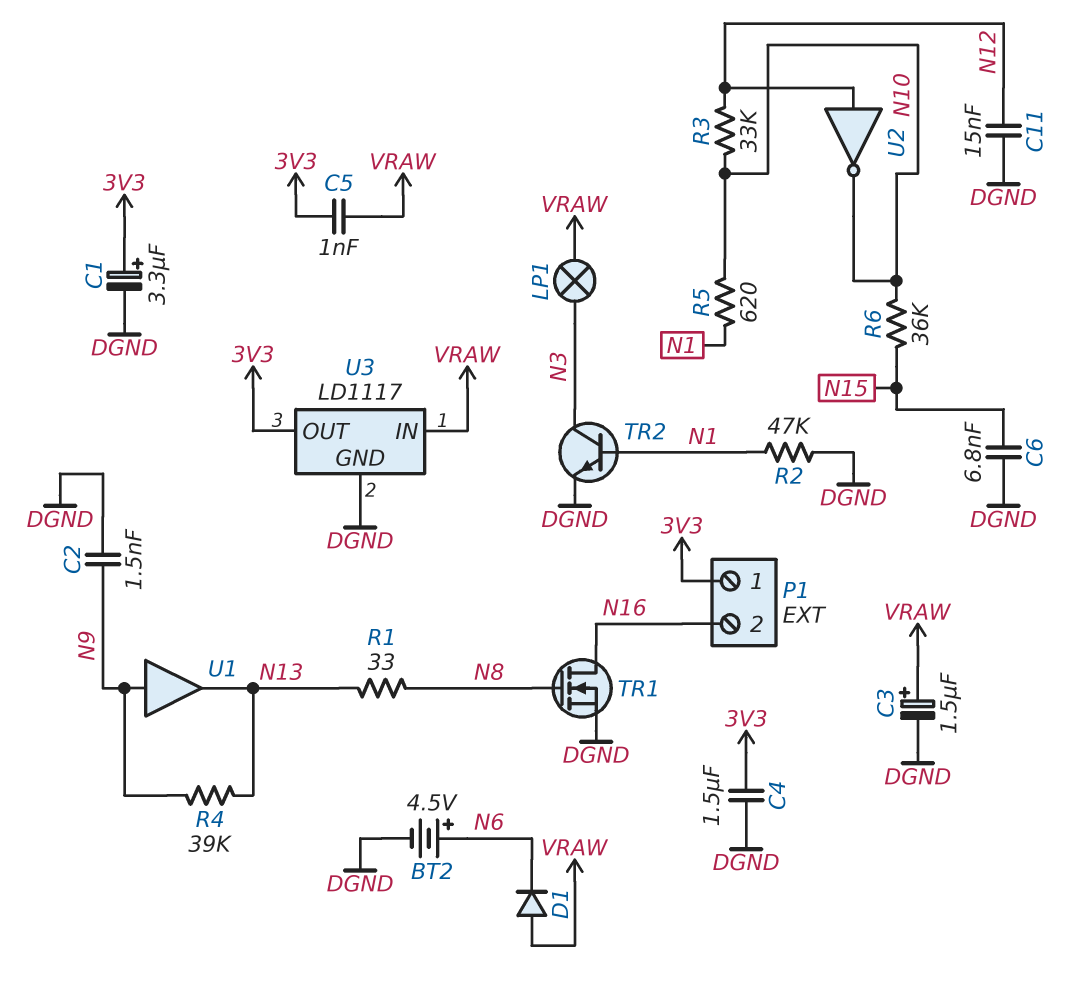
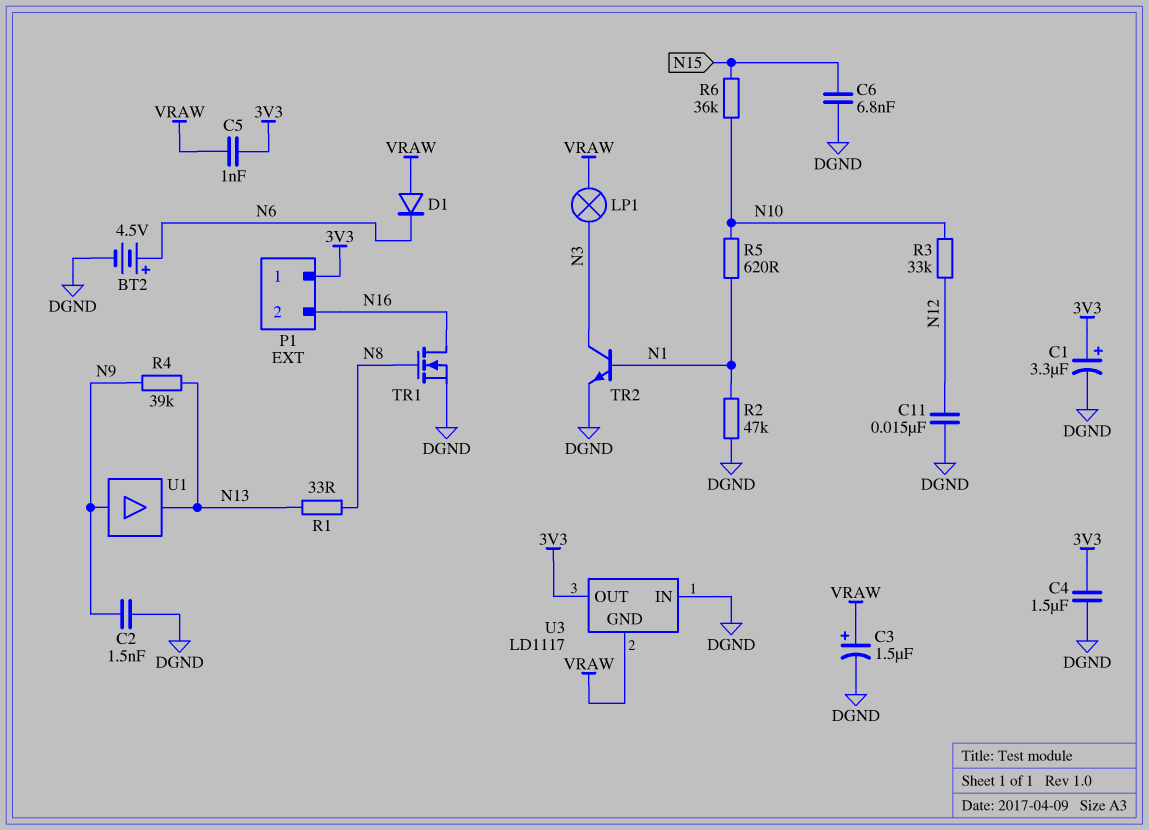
U2: NOT (in N12, out N10) -> none
U3 pin GND: DGND -> VRAW
U3 pin IN: VRAW -> DGND

